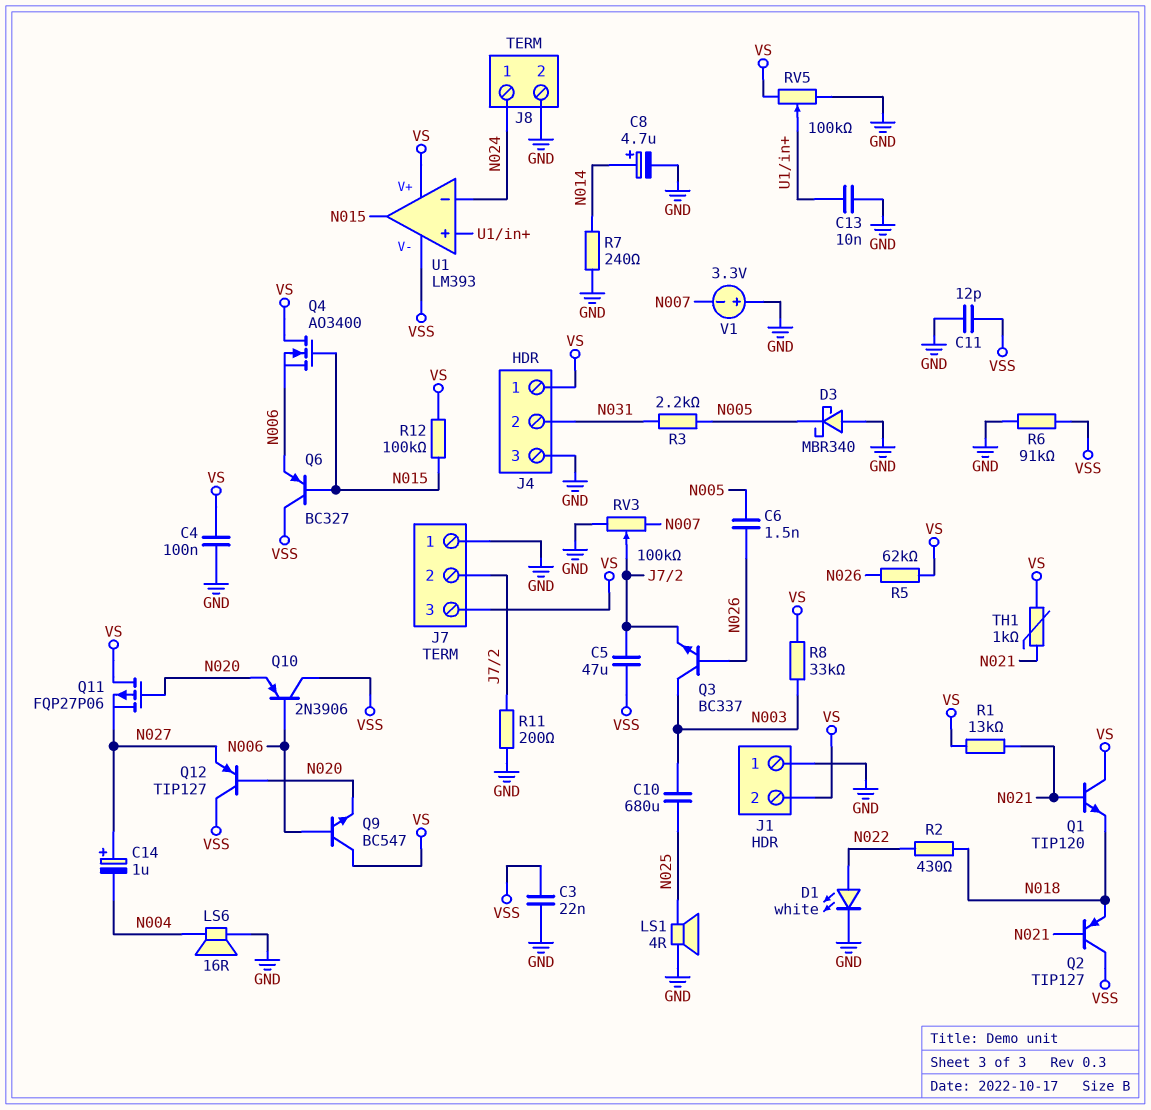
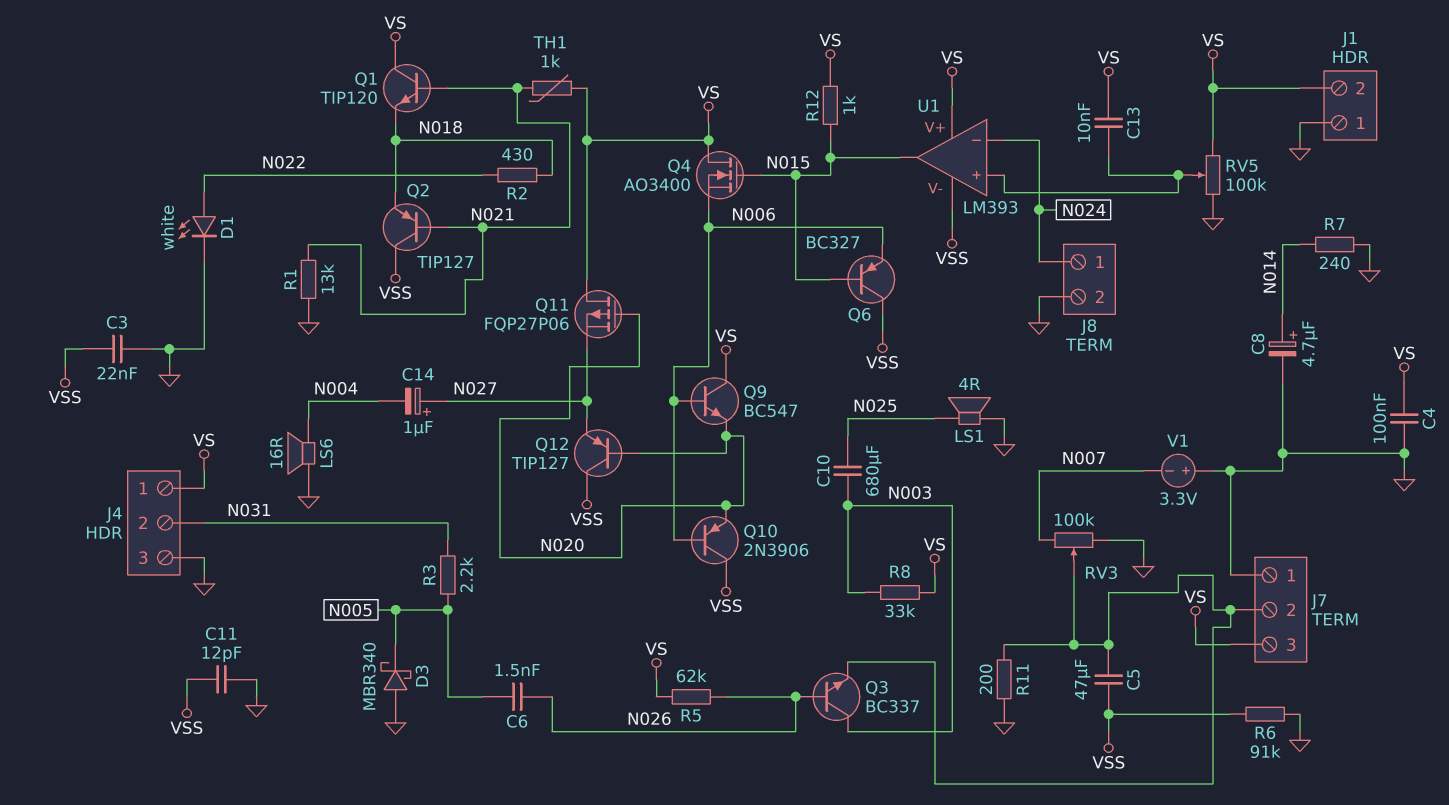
C13: 10nF (GND, U1/in+) -> 10nF (U1/in+, VS)
R1: 13k (N021, VS) -> 13k (GND, N021)
R12: 100k (N015, VS) -> 1k (N015, VS)

